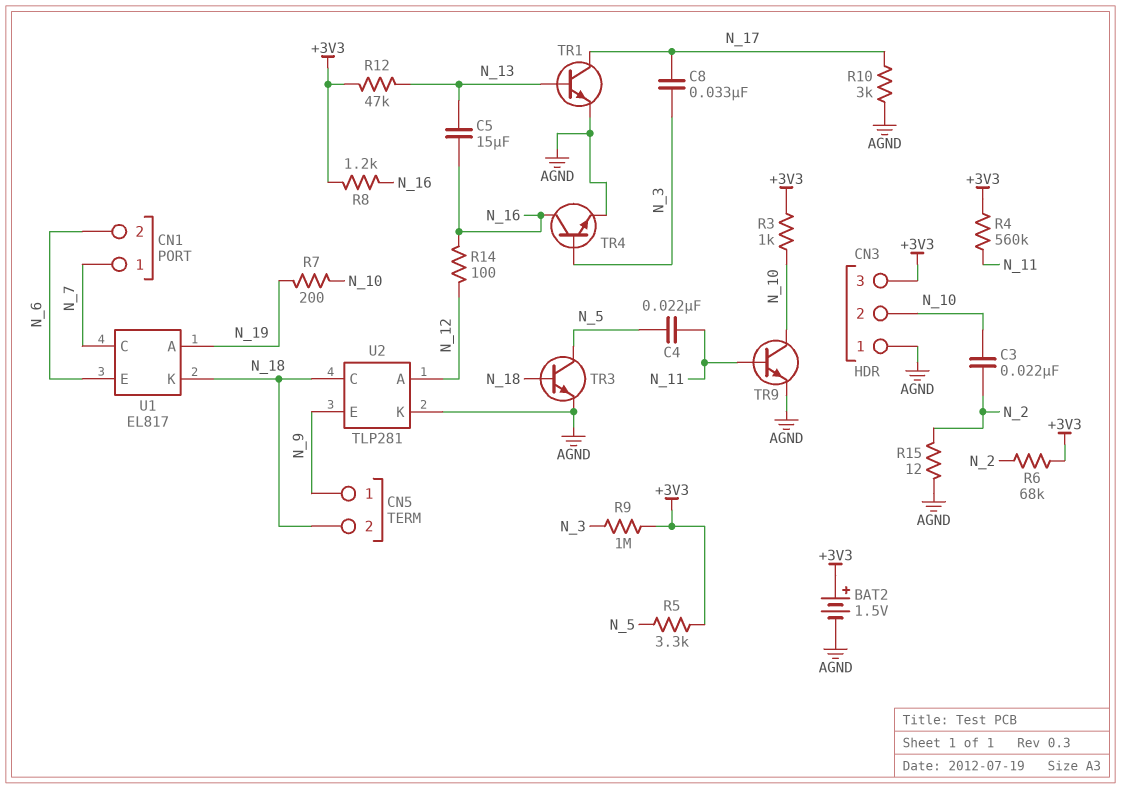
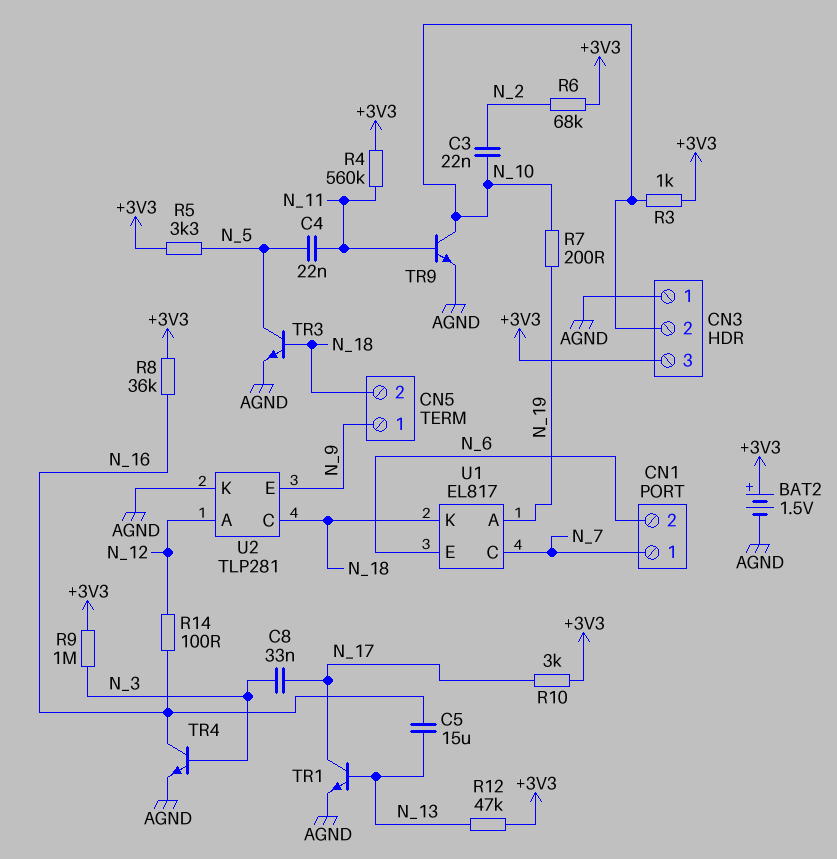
R8: 1.2k (+3V3, N_16) -> 36k (+3V3, N_16)
R10: 3k (AGND, N_17) -> 3k (+3V3, N_17)
R15: 12 (AGND, N_2) -> none

